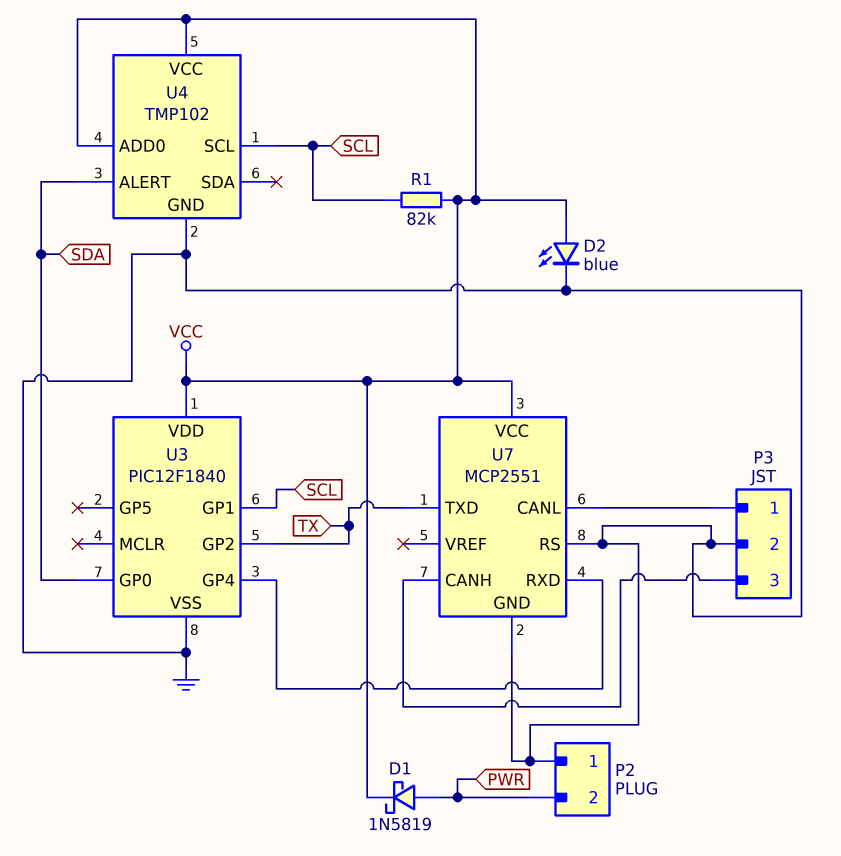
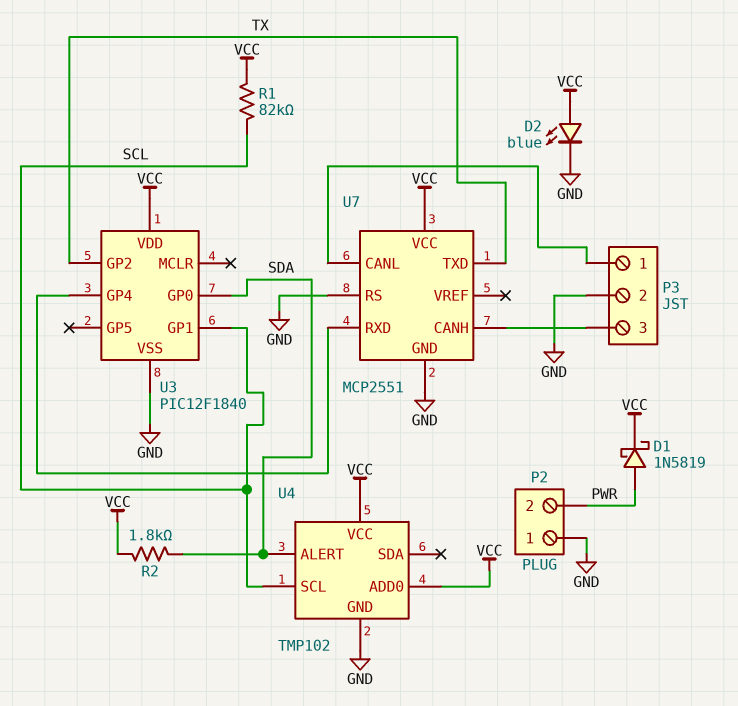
R2: none -> 1.8k (SDA, VCC)

